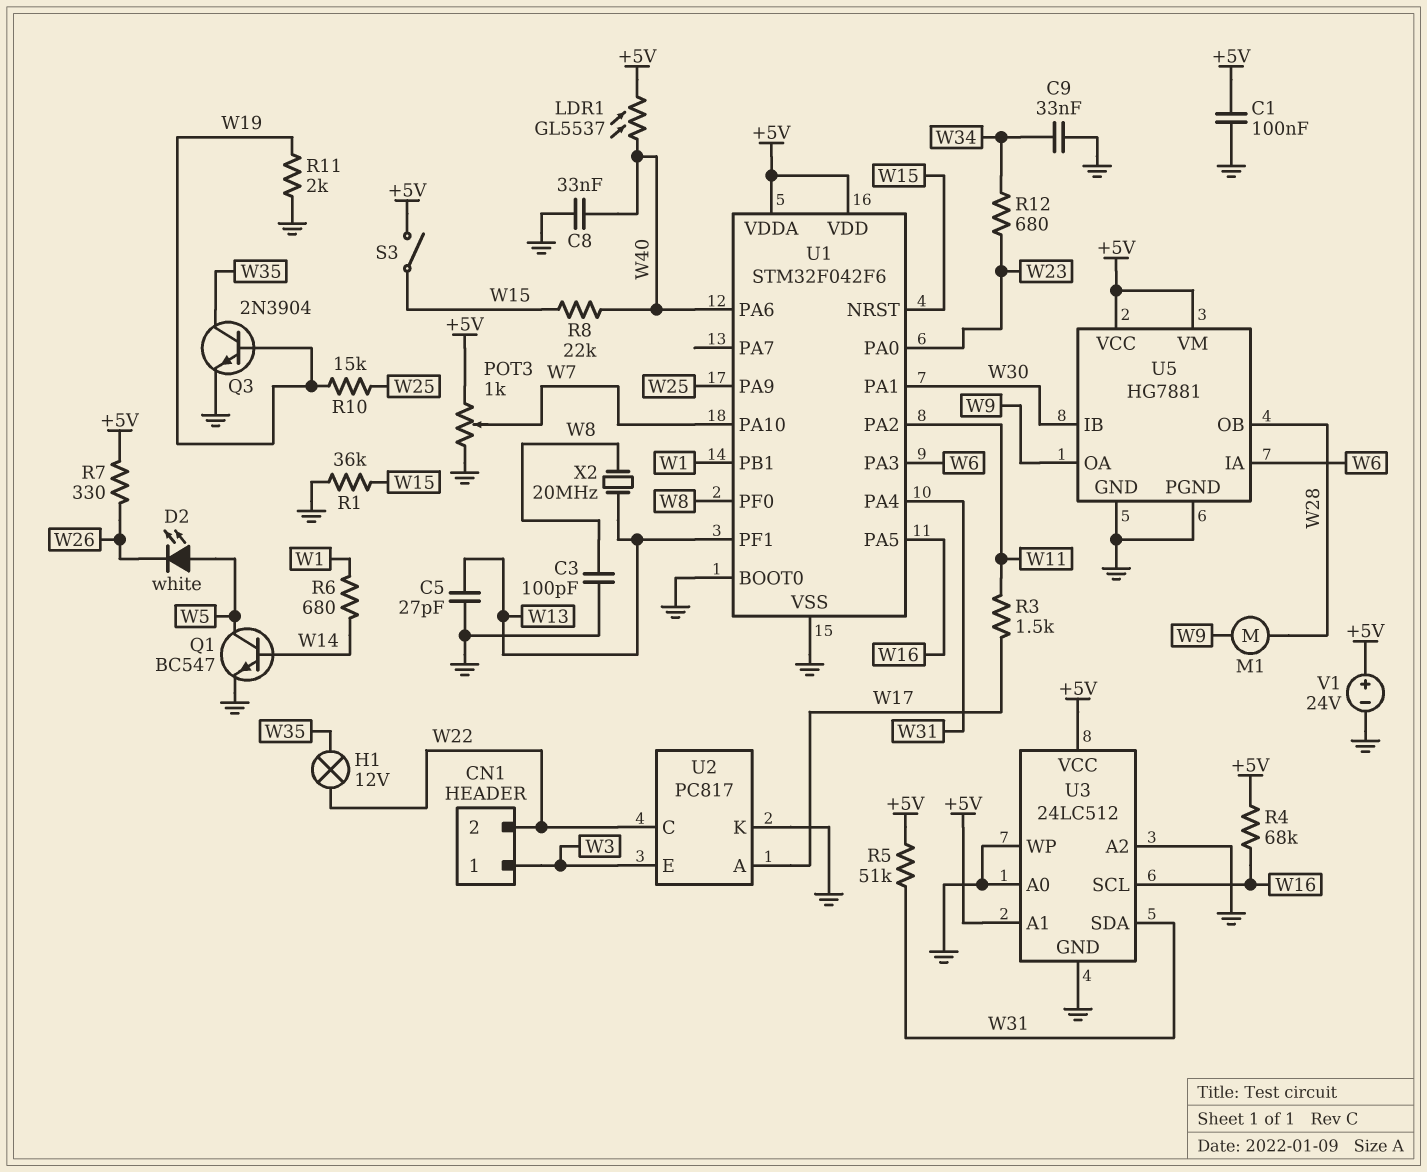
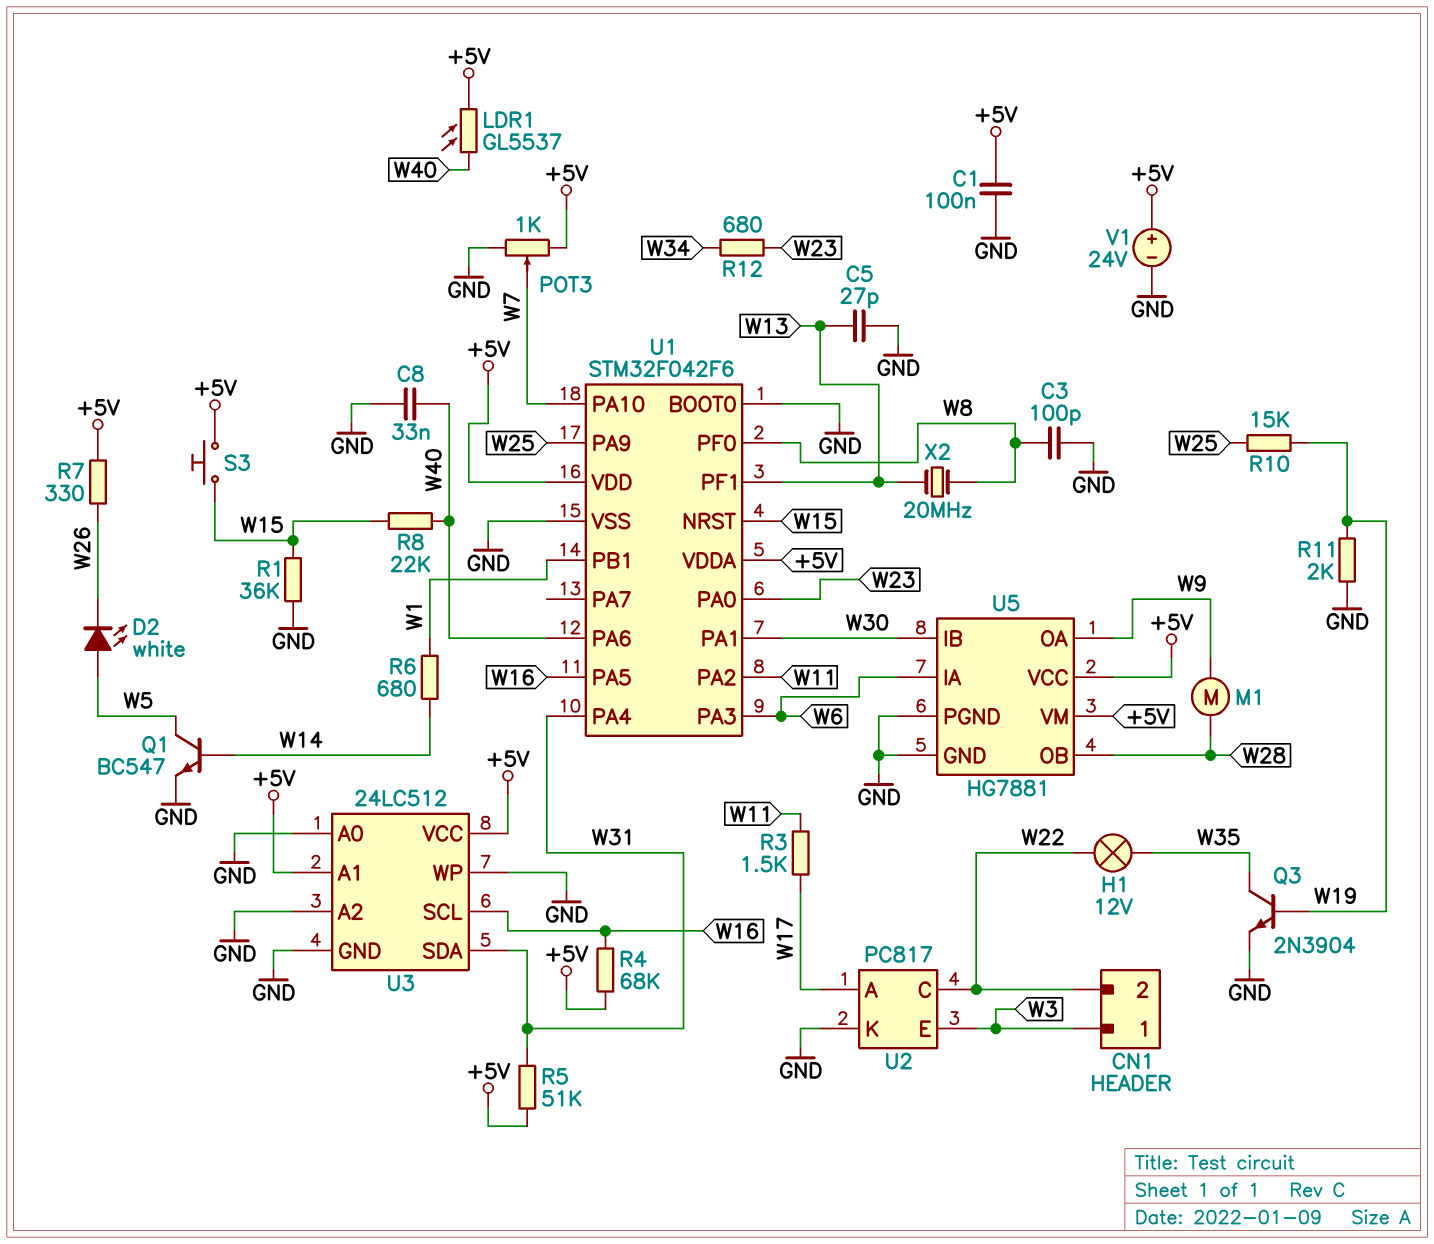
C9: 33nF (GND, W34) -> none
S3: switch (+5V, W15) -> button (+5V, W15)

